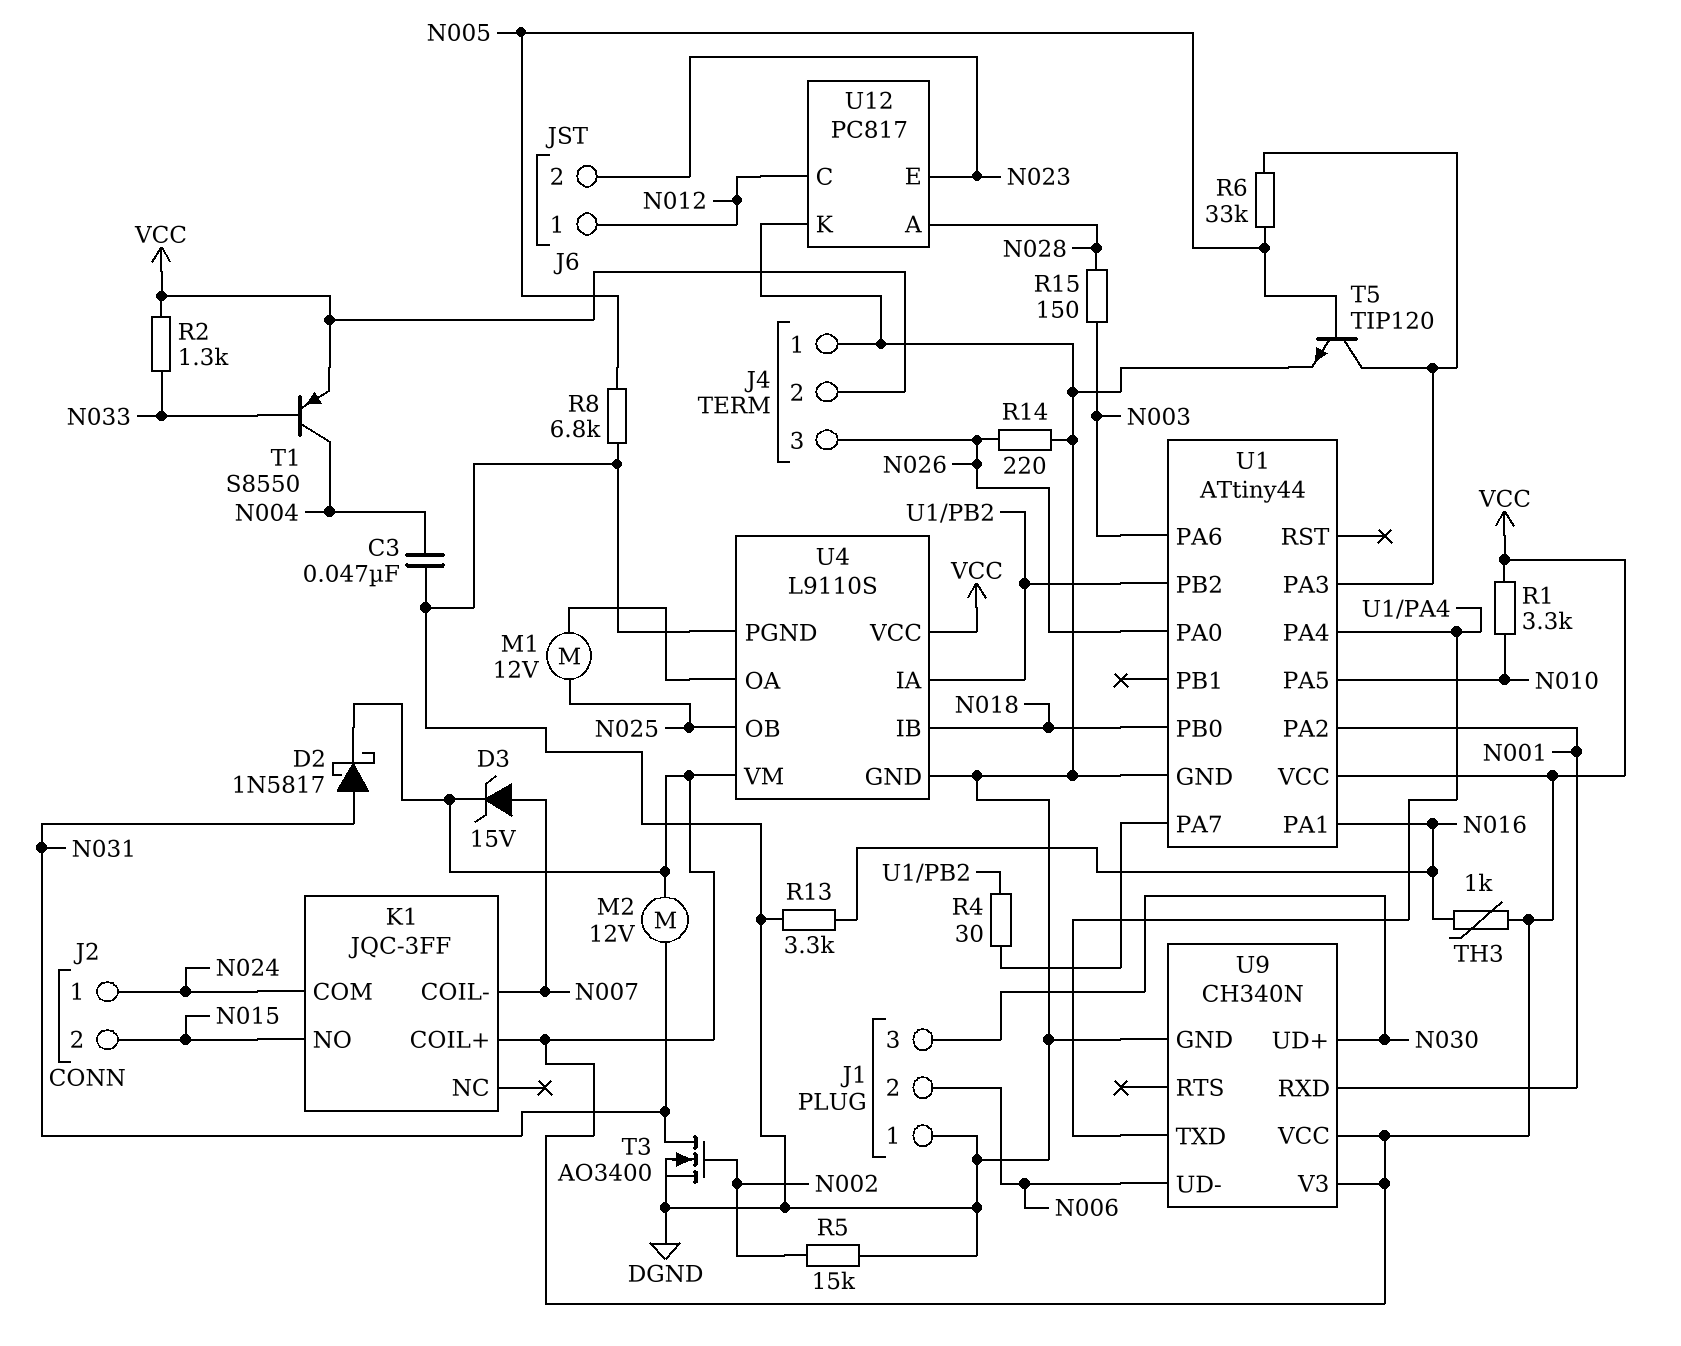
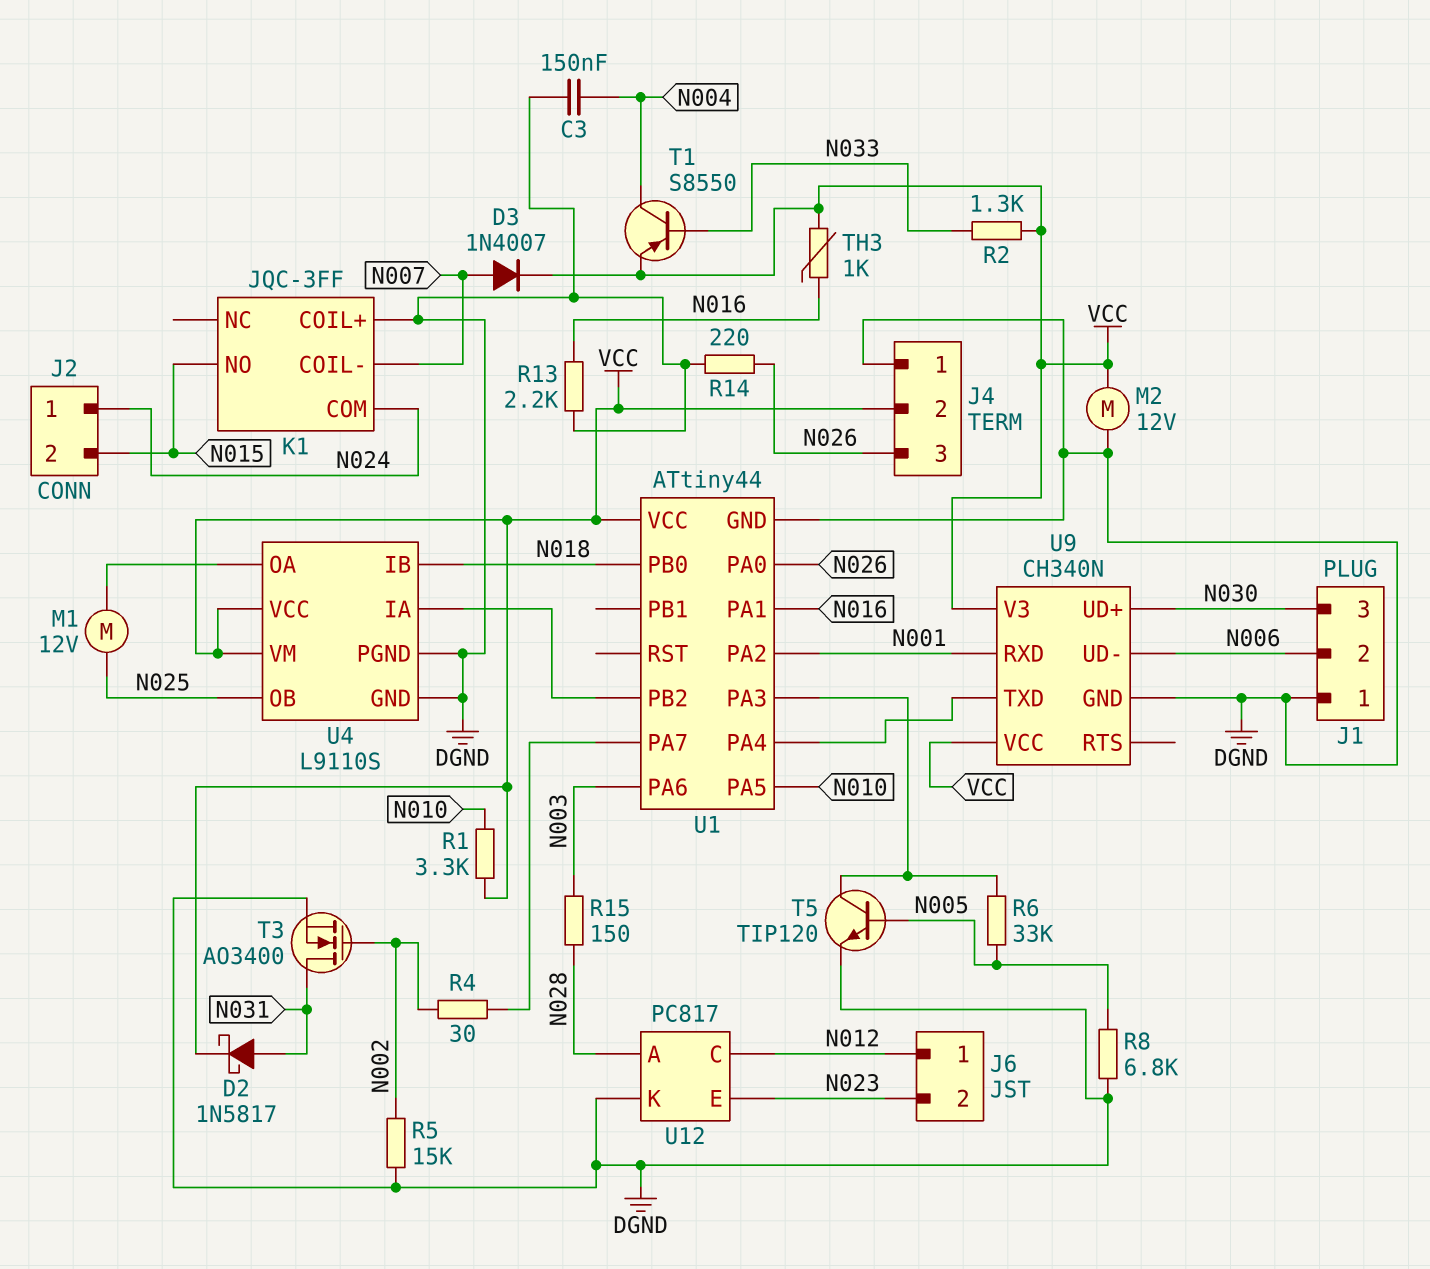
C3: 47nF (DGND, N004) -> 150nF (DGND, N004)
D3: zener 15V (A N007, K VCC) -> diode 1N4007 (A N007, K VCC)
K1 pin COIL+: VCC -> DGND
M2: motor 12V (N031, VCC) -> motor 12V (DGND, VCC)
R4: 30 (U1/PA7, U1/PB2) -> 30 (N002, U1/PA7)
R13: 3.3k (DGND, N016) -> 2.2k (DGND, N016)

